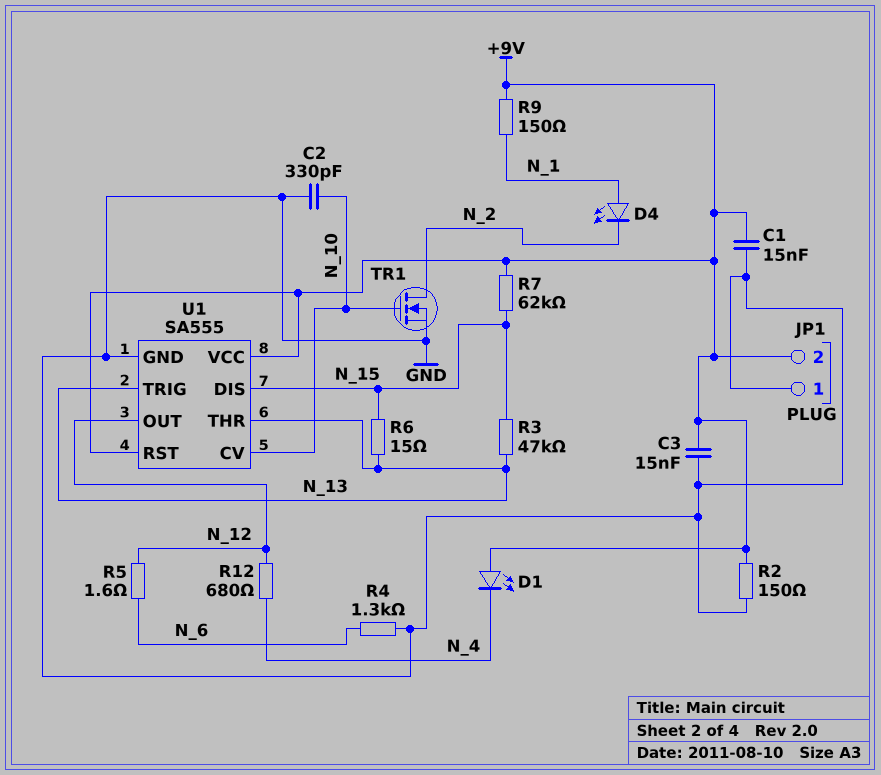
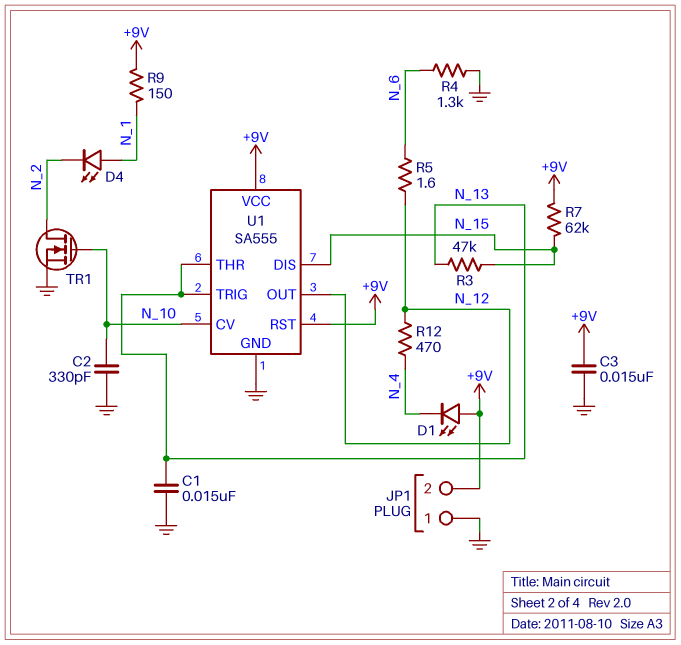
C1: 15nF (+9V, GND) -> 15nF (GND, N_13)
R2: 150 (+9V, GND) -> none
R6: 15 (N_13, N_15) -> none
R12: 680 (N_4, N_12) -> 470 (N_4, N_12)

